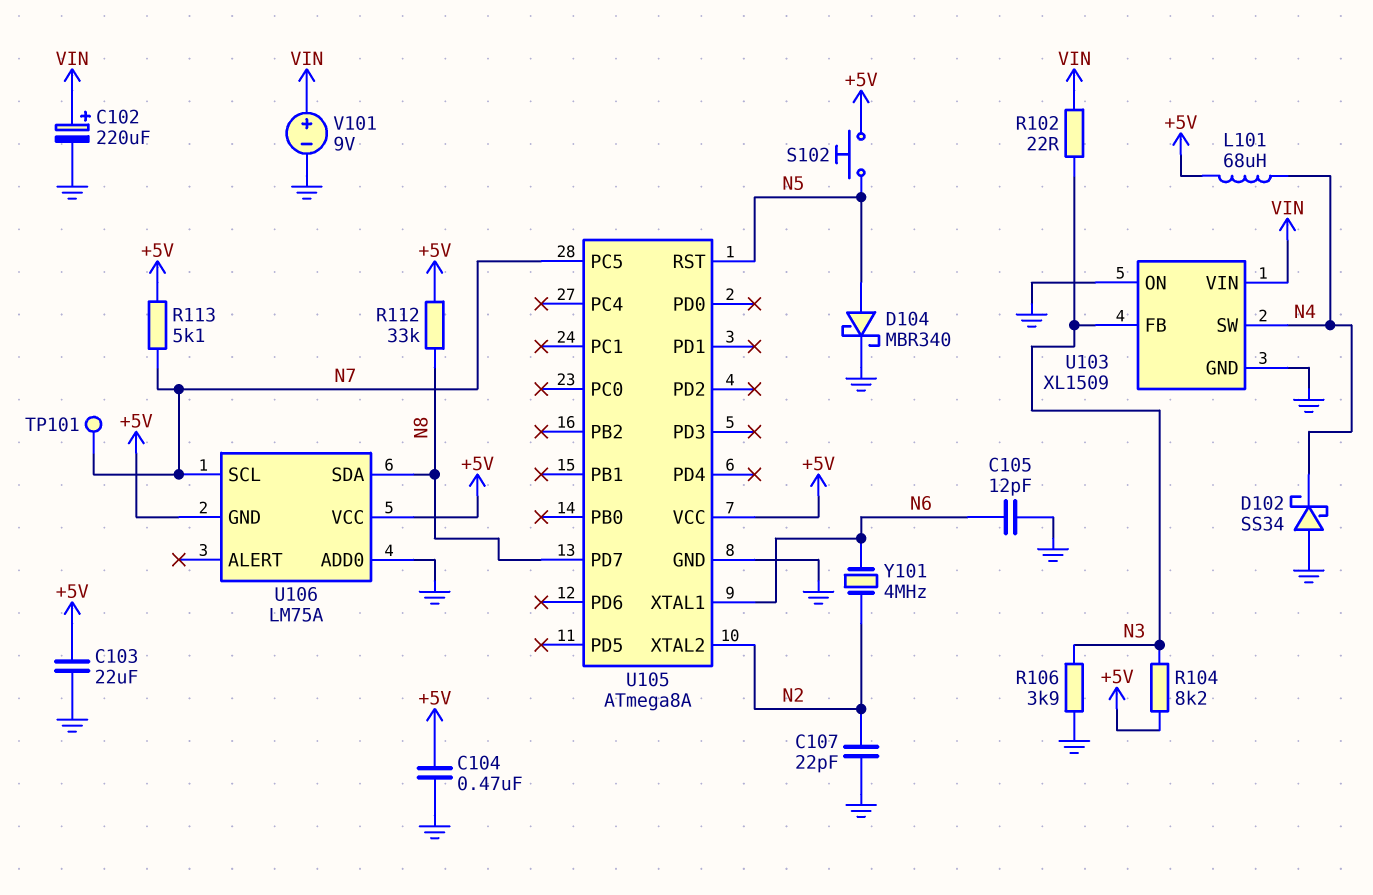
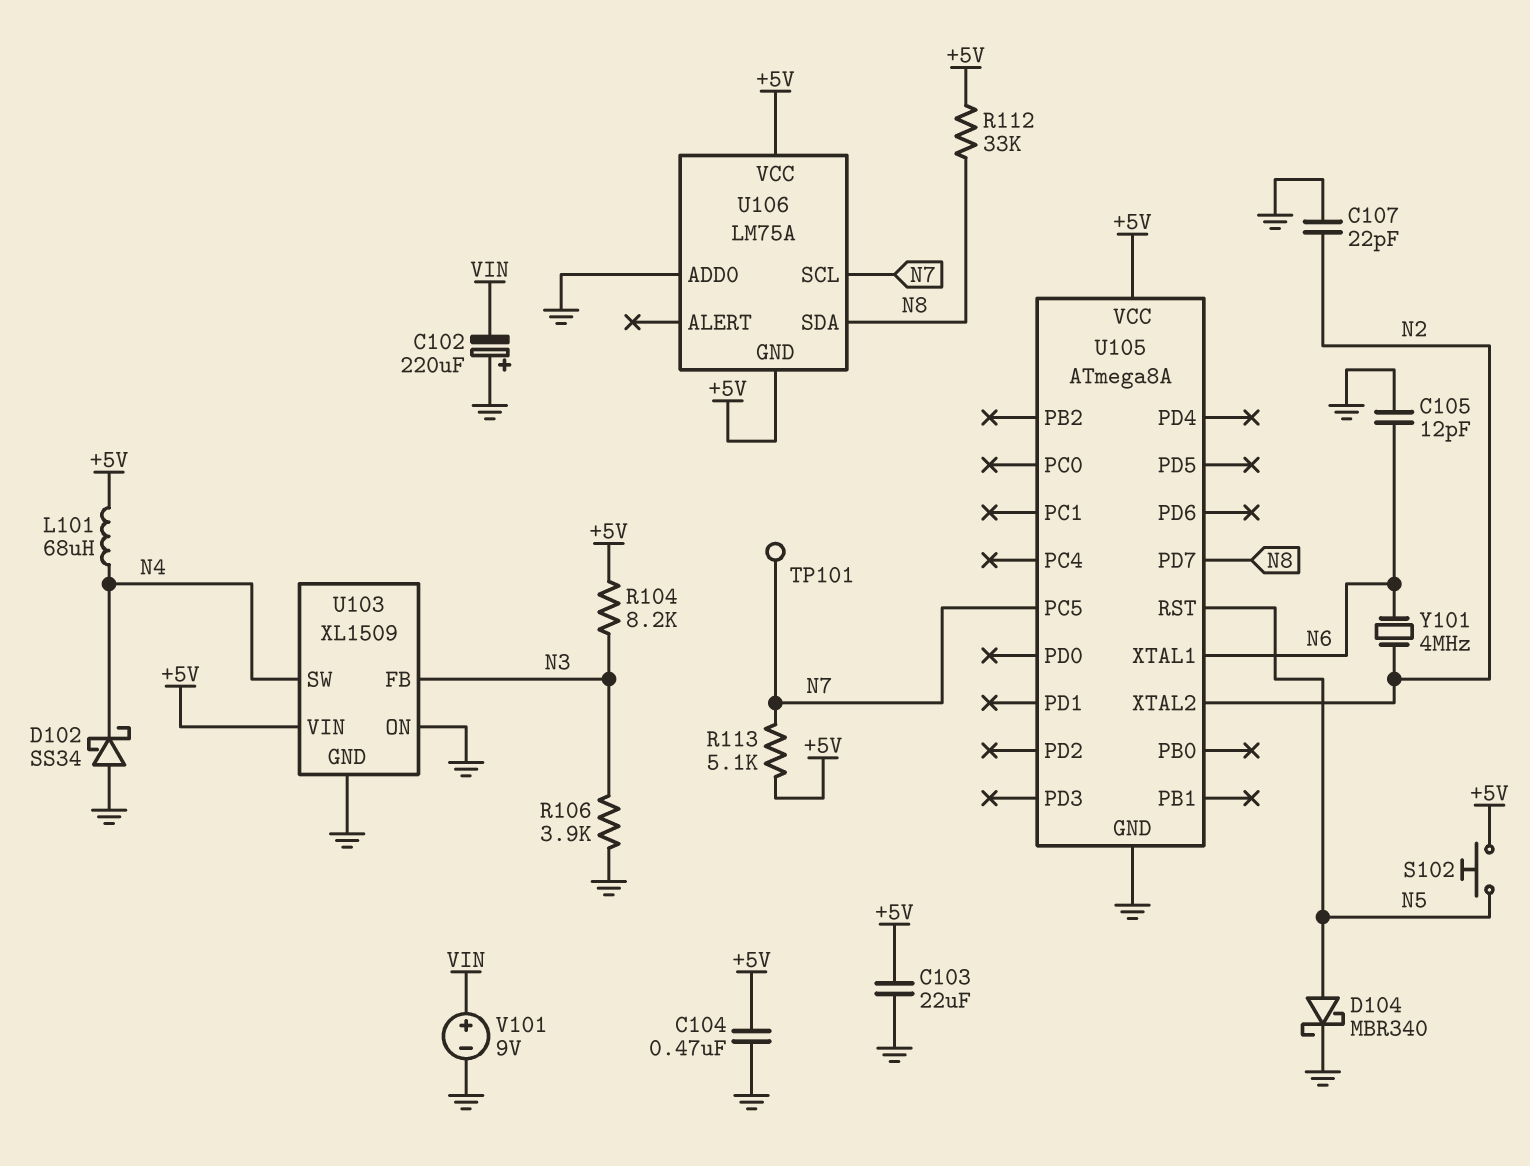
C102: 220uF (plus VIN, minus GND) -> 220uF (plus GND, minus VIN)
R102: 22 (N3, VIN) -> none
U103 pin VIN: VIN -> +5V

